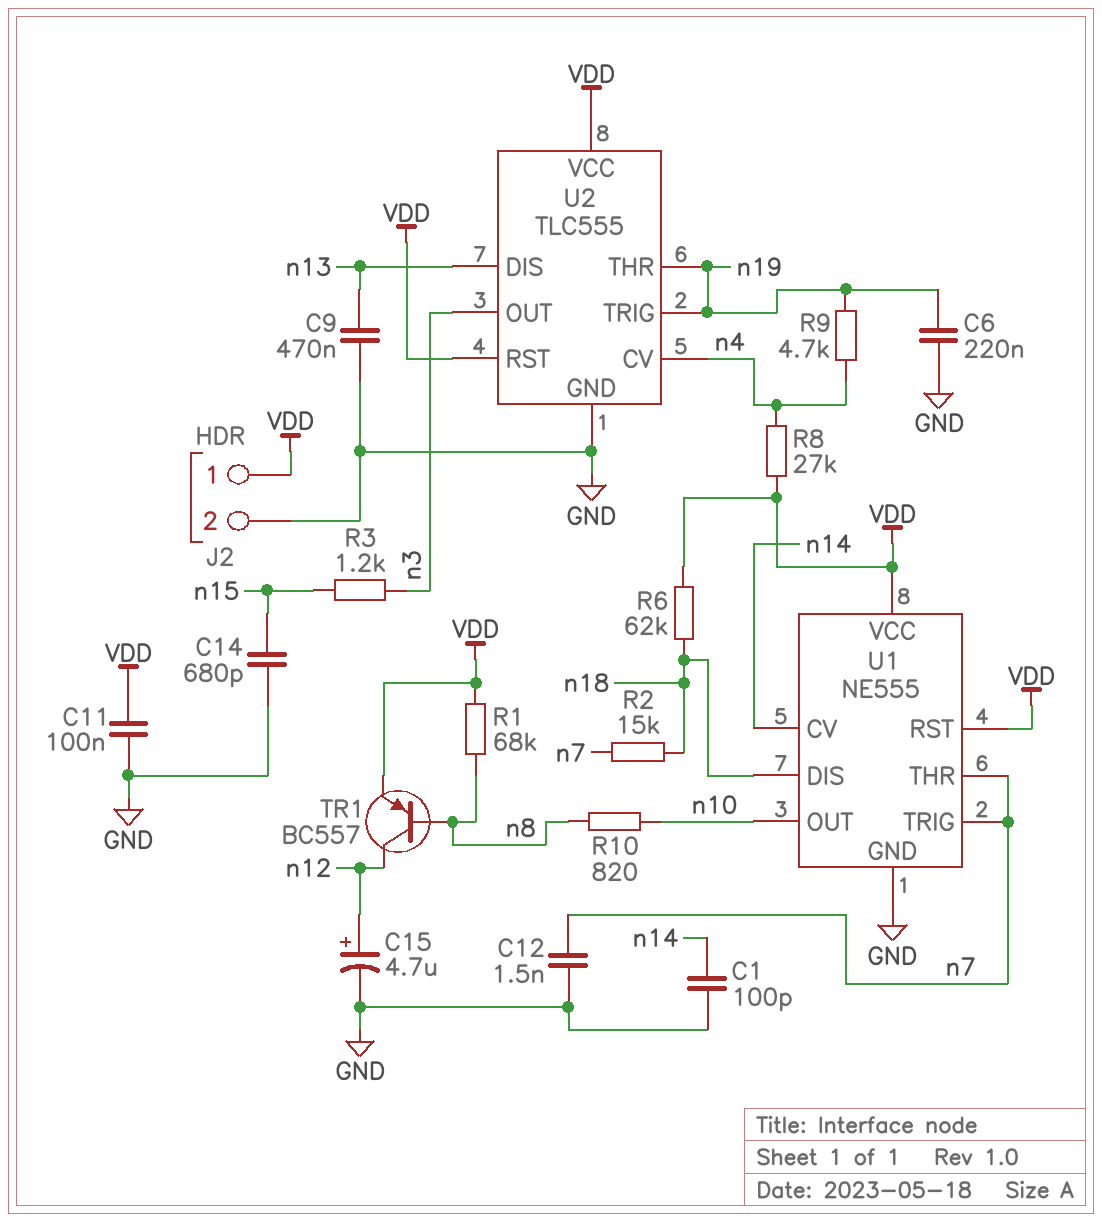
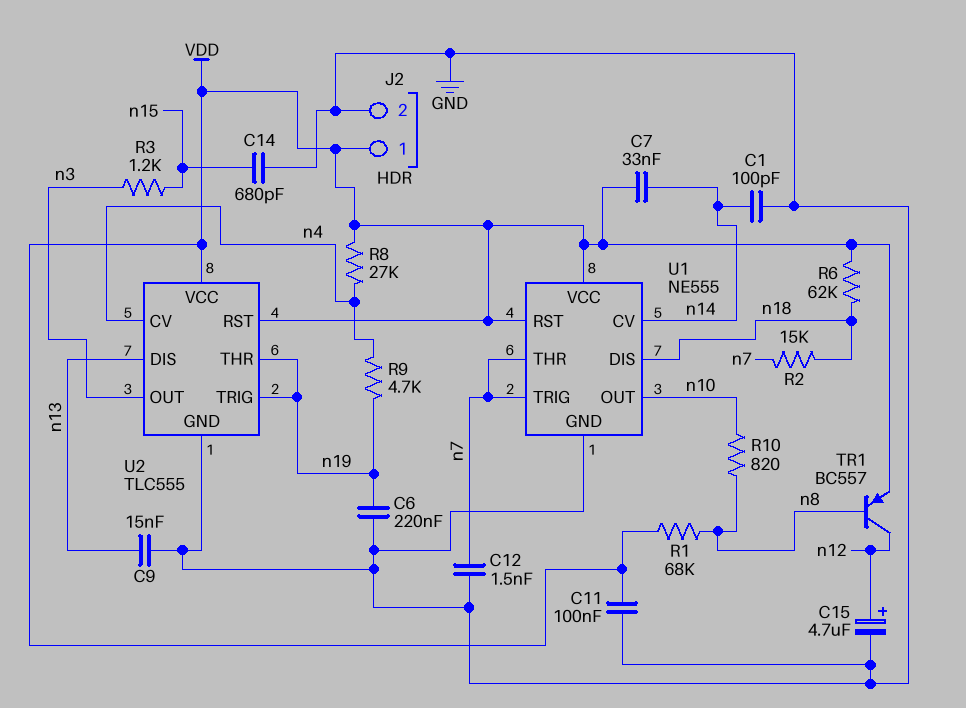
C7: none -> 33nF (VDD, n14)
C9: 470nF (GND, n13) -> 15nF (GND, n13)

